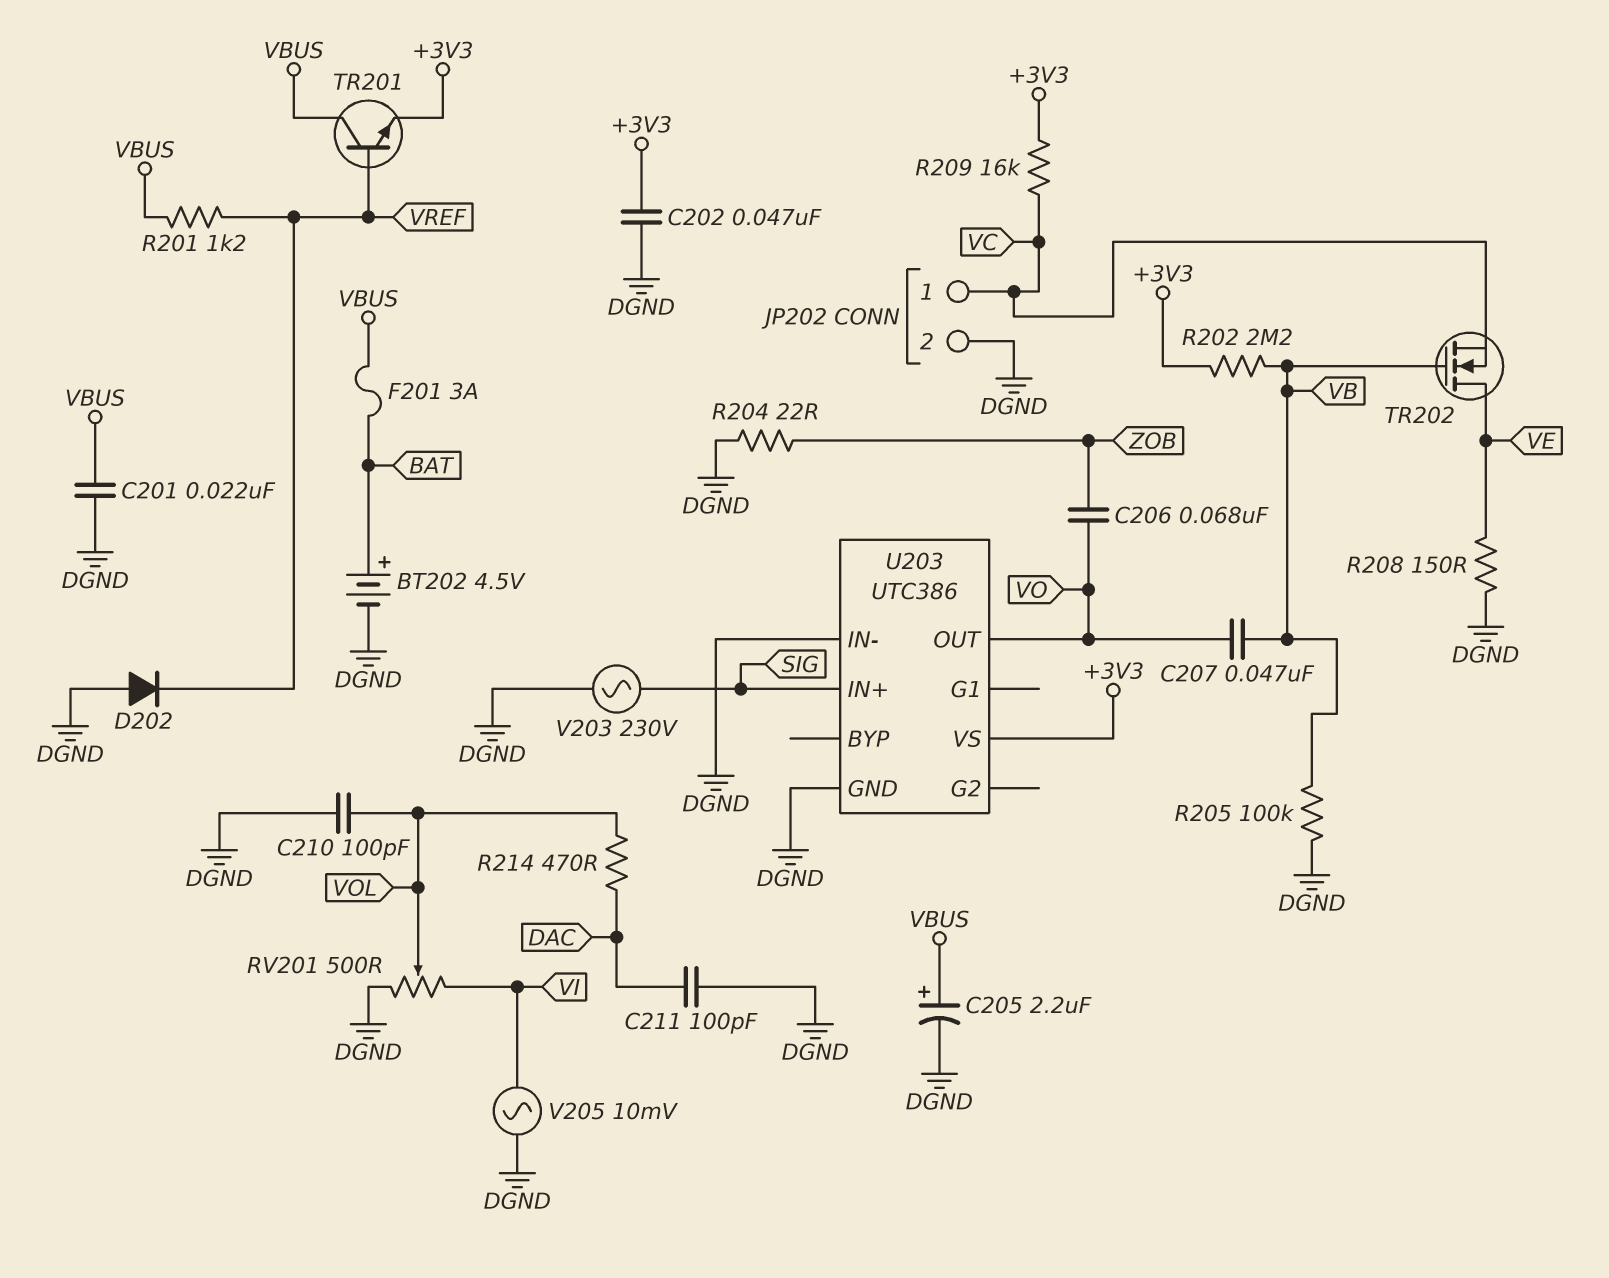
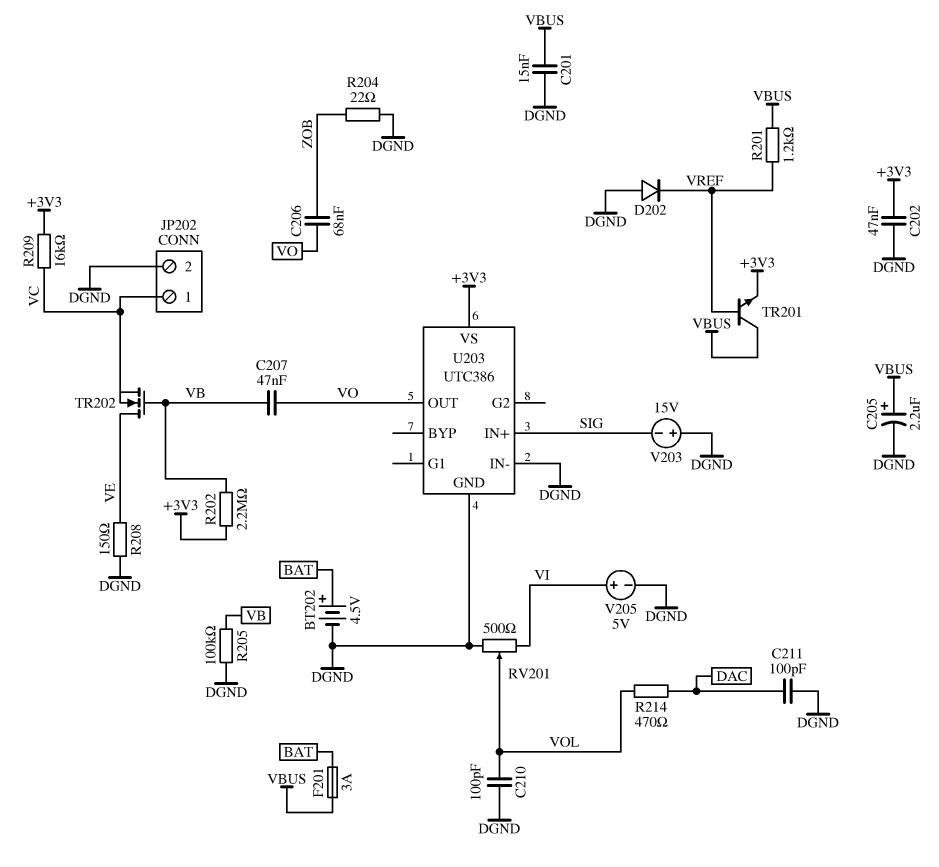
C201: 22nF (DGND, VBUS) -> 15nF (DGND, VBUS)
V203: AC 230V (DGND, SIG) -> 15V (plus DGND, minus SIG)
V205: AC 10mV (DGND, VI) -> 5V (plus VI, minus DGND)

